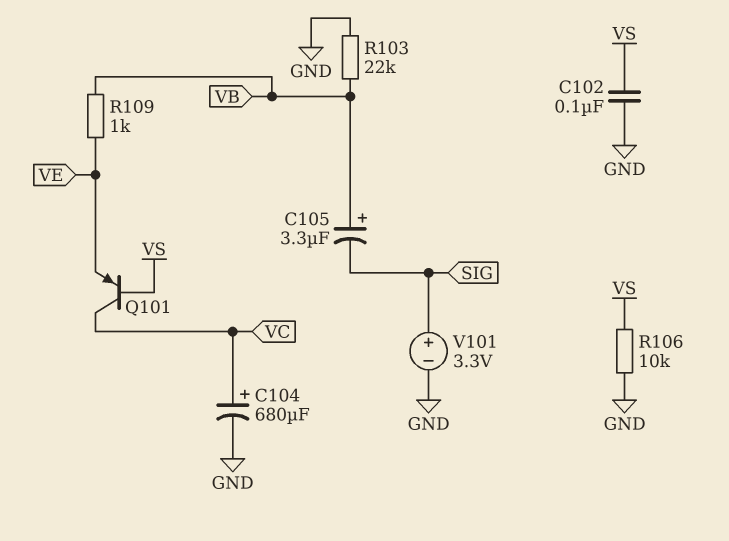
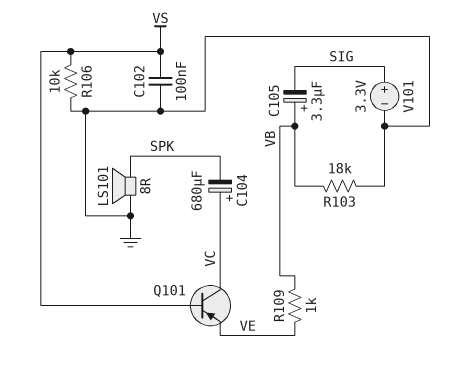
C104: 680uF (plus VC, minus GND) -> 680uF (plus VC, minus SPK)
LS101: none -> speaker 8R (GND, SPK)
R103: 22k (GND, VB) -> 18k (GND, VB)

